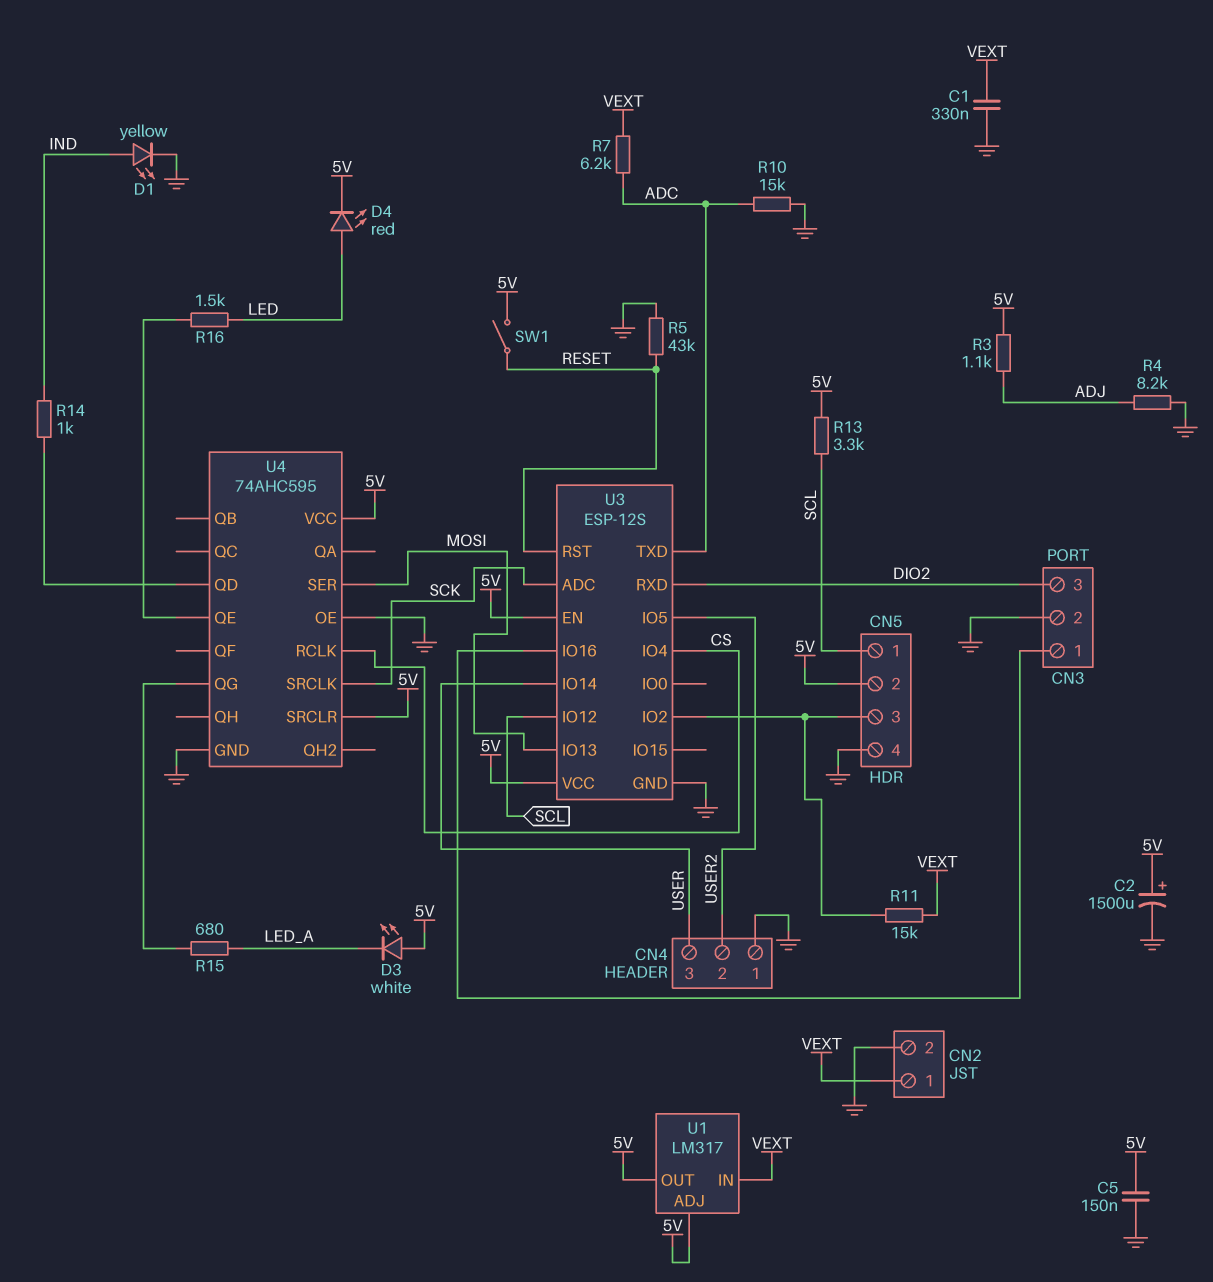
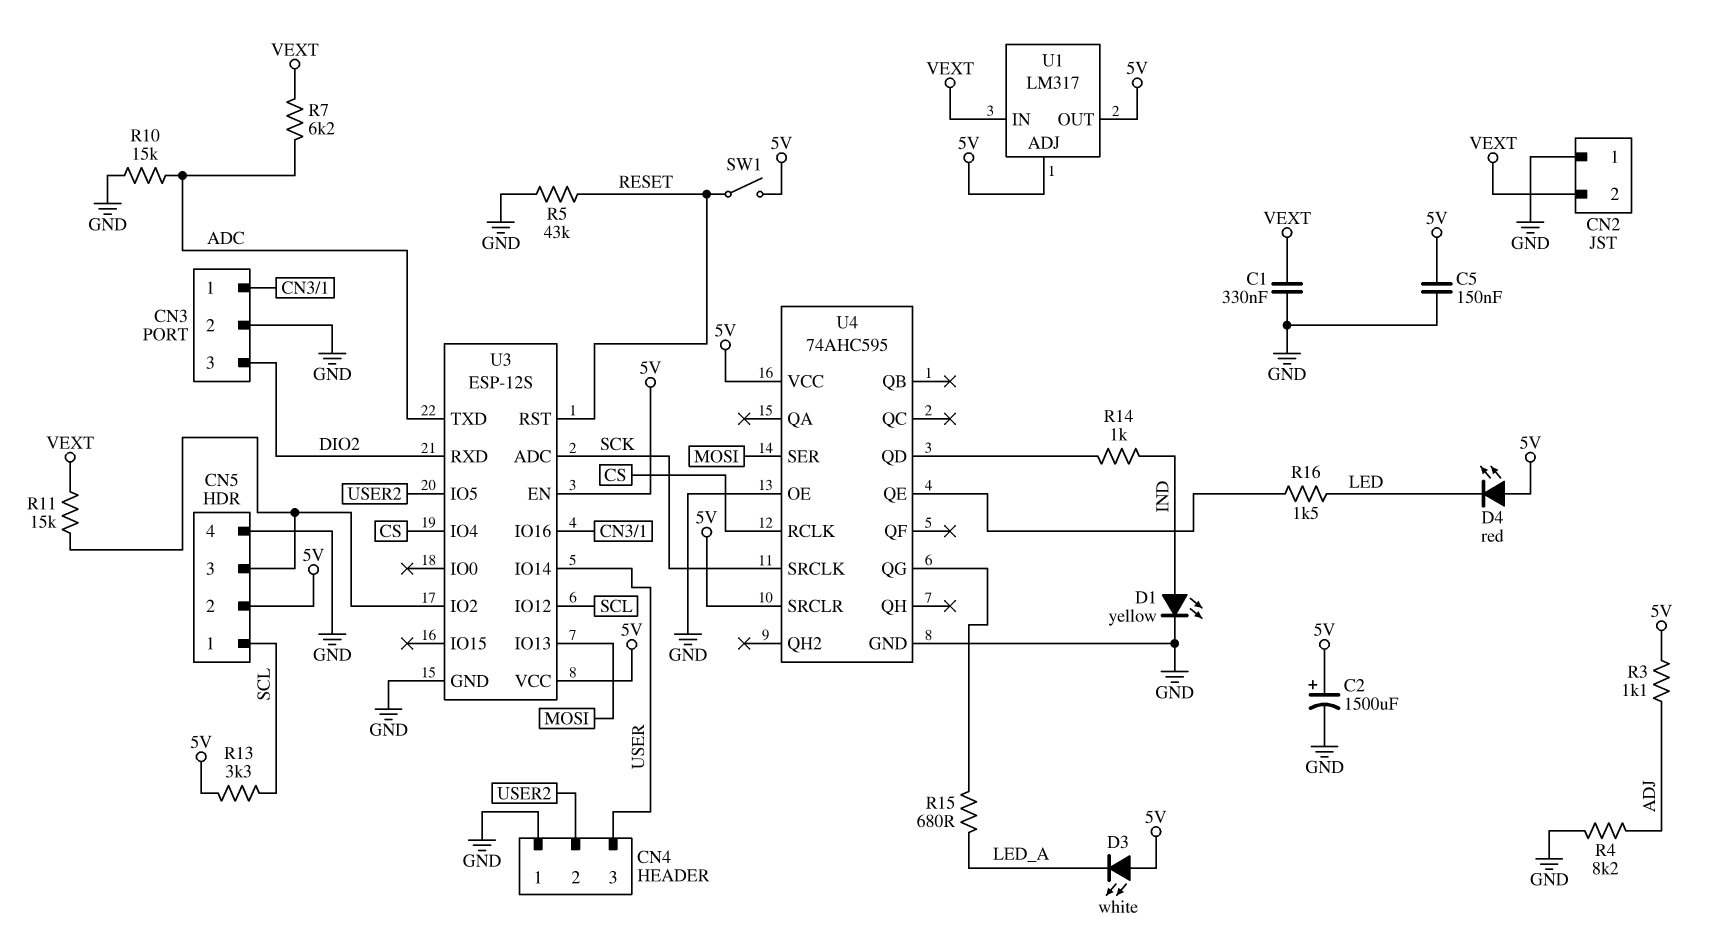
CN2 pin 1: VEXT -> GND
CN2 pin 2: GND -> VEXT
D4: LED red (A LED, K 5V) -> LED red (A 5V, K LED)

